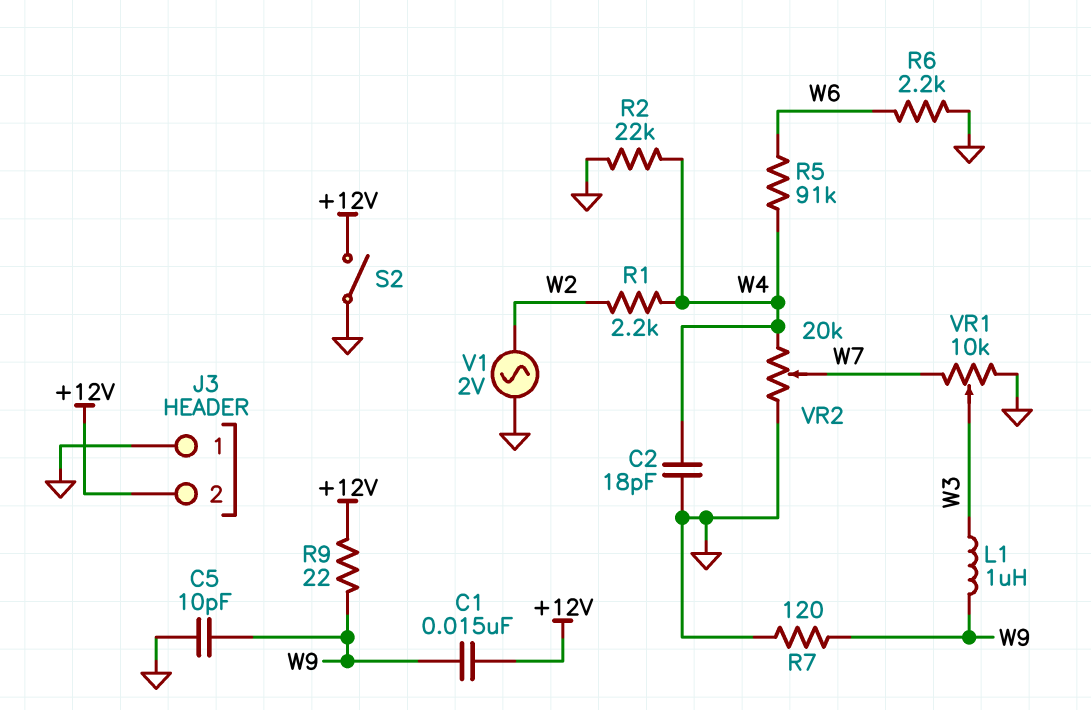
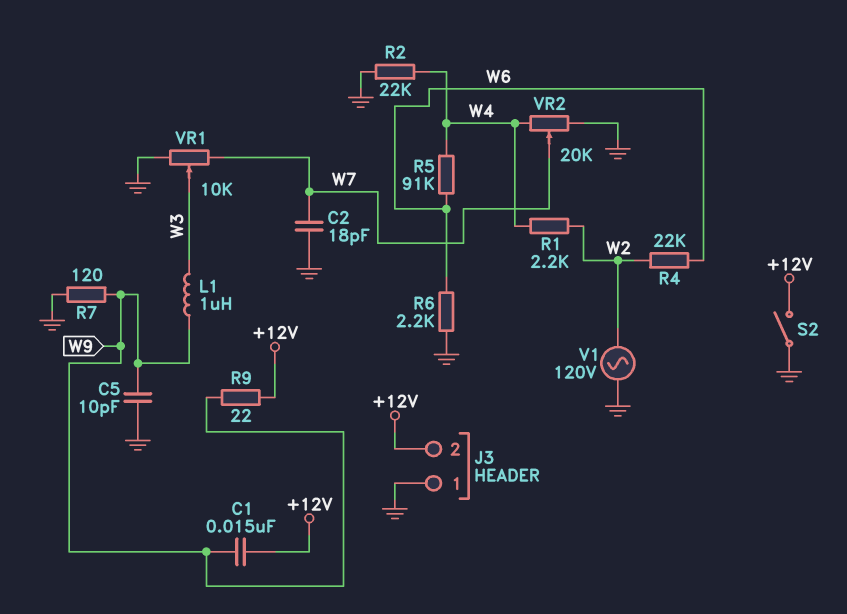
C2: 18pF (GND, W4) -> 18pF (GND, W7)
R4: none -> 22k (W2, W6)
V1: AC 2V (GND, W2) -> AC 120V (GND, W2)

